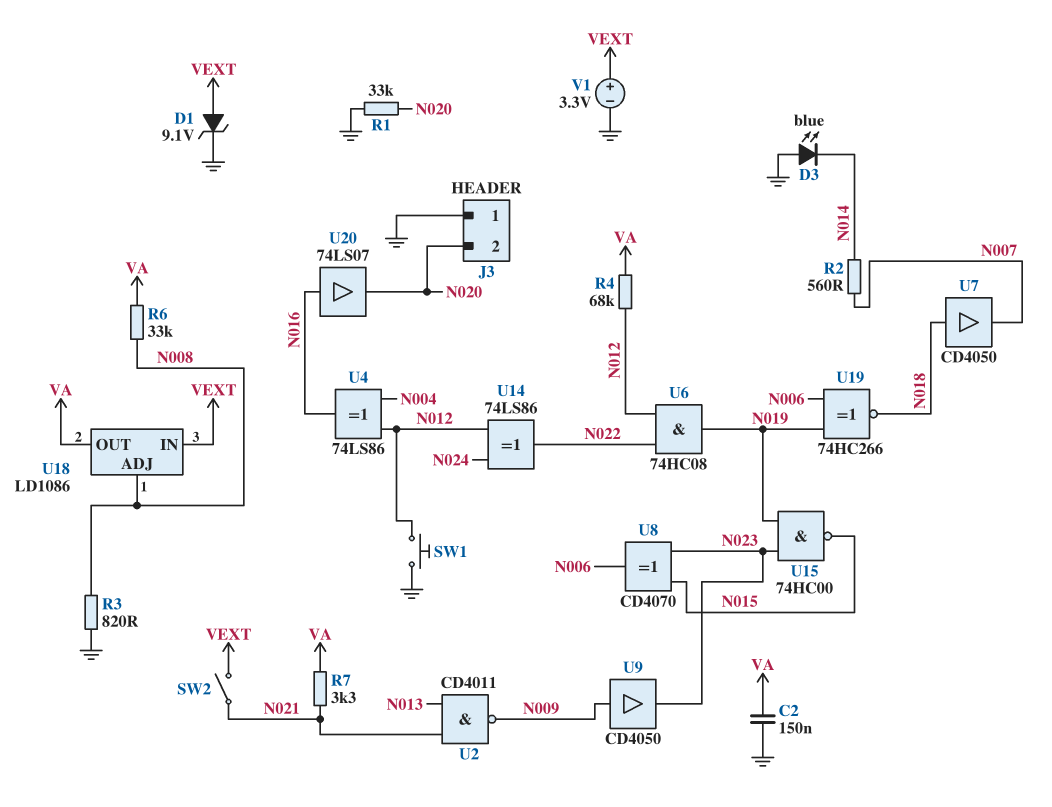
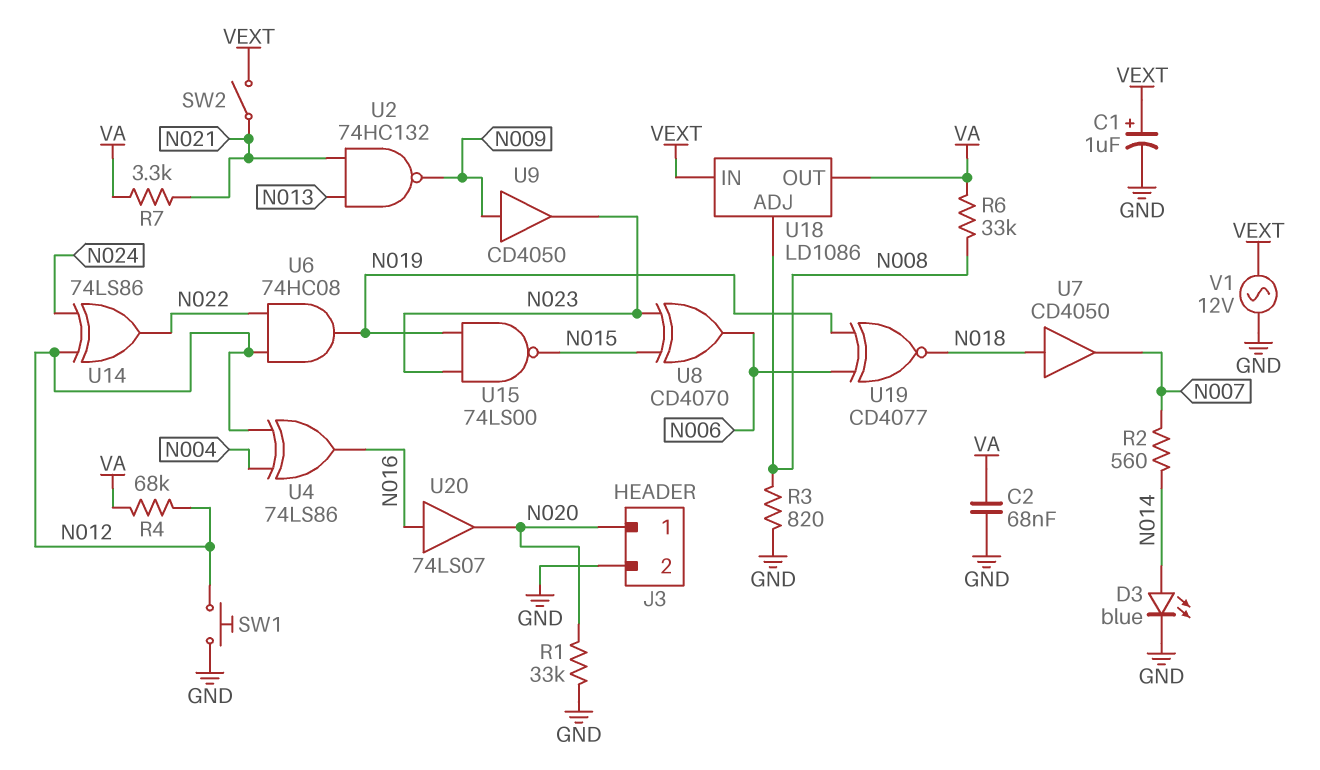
C1: none -> 1uF (plus VEXT, minus GND)
C2: 150nF (GND, VA) -> 68nF (GND, VA)
D1: zener 9.1V (A VEXT, K GND) -> none
D3: LED blue (A GND, K N014) -> LED blue (A N014, K GND)
J3 pin 1: GND -> N020
J3 pin 2: N020 -> GND
U2: NAND CD4011 (in N013, in N021, out N009) -> NAND 74HC132 (in N013, in N021, out N009)
U15: NAND 74HC00 (in N019, in N023, out N015) -> NAND 74LS00 (in N019, in N023, out N015)
U19: XNOR 74HC266 (in N006, in N019, out N018) -> XNOR CD4077 (in N006, in N019, out N018)
V1: 3.3V (plus VEXT, minus GND) -> AC 12V (GND, VEXT)

